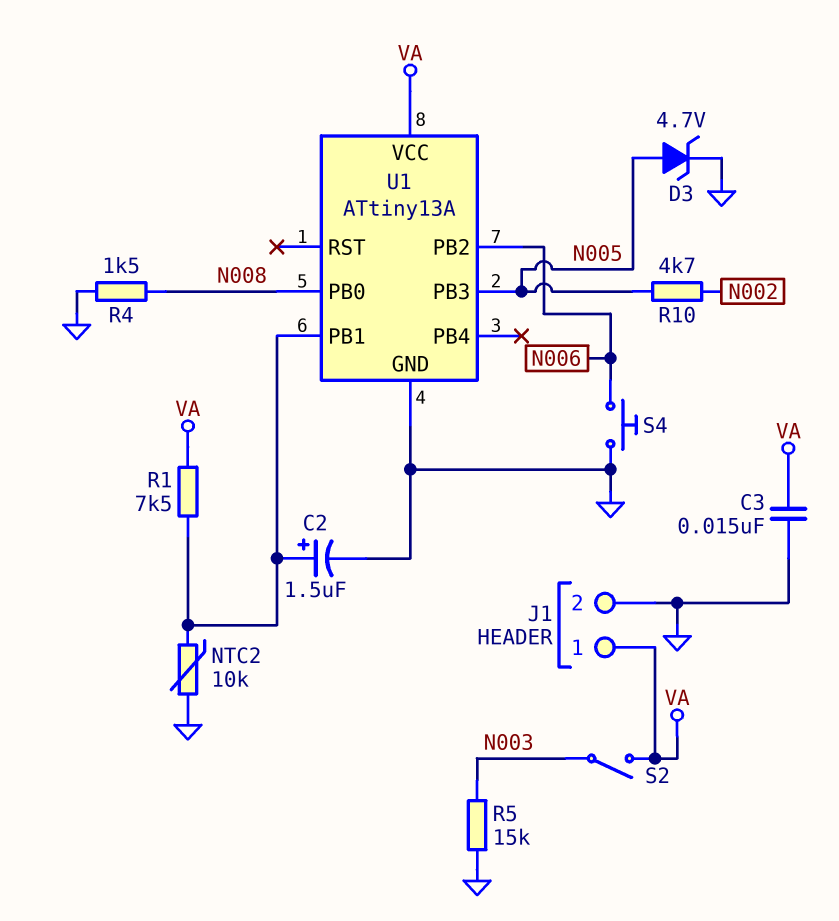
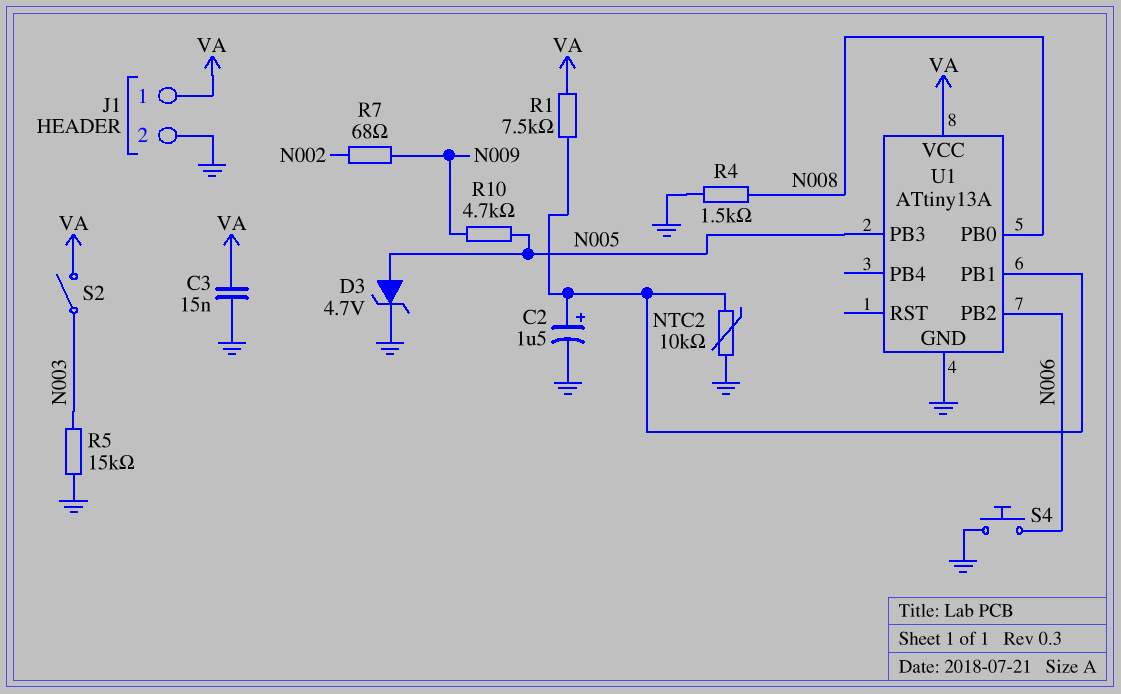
R7: none -> 68 (N002, N009)
R10: 4.7k (N002, N005) -> 4.7k (N005, N009)

